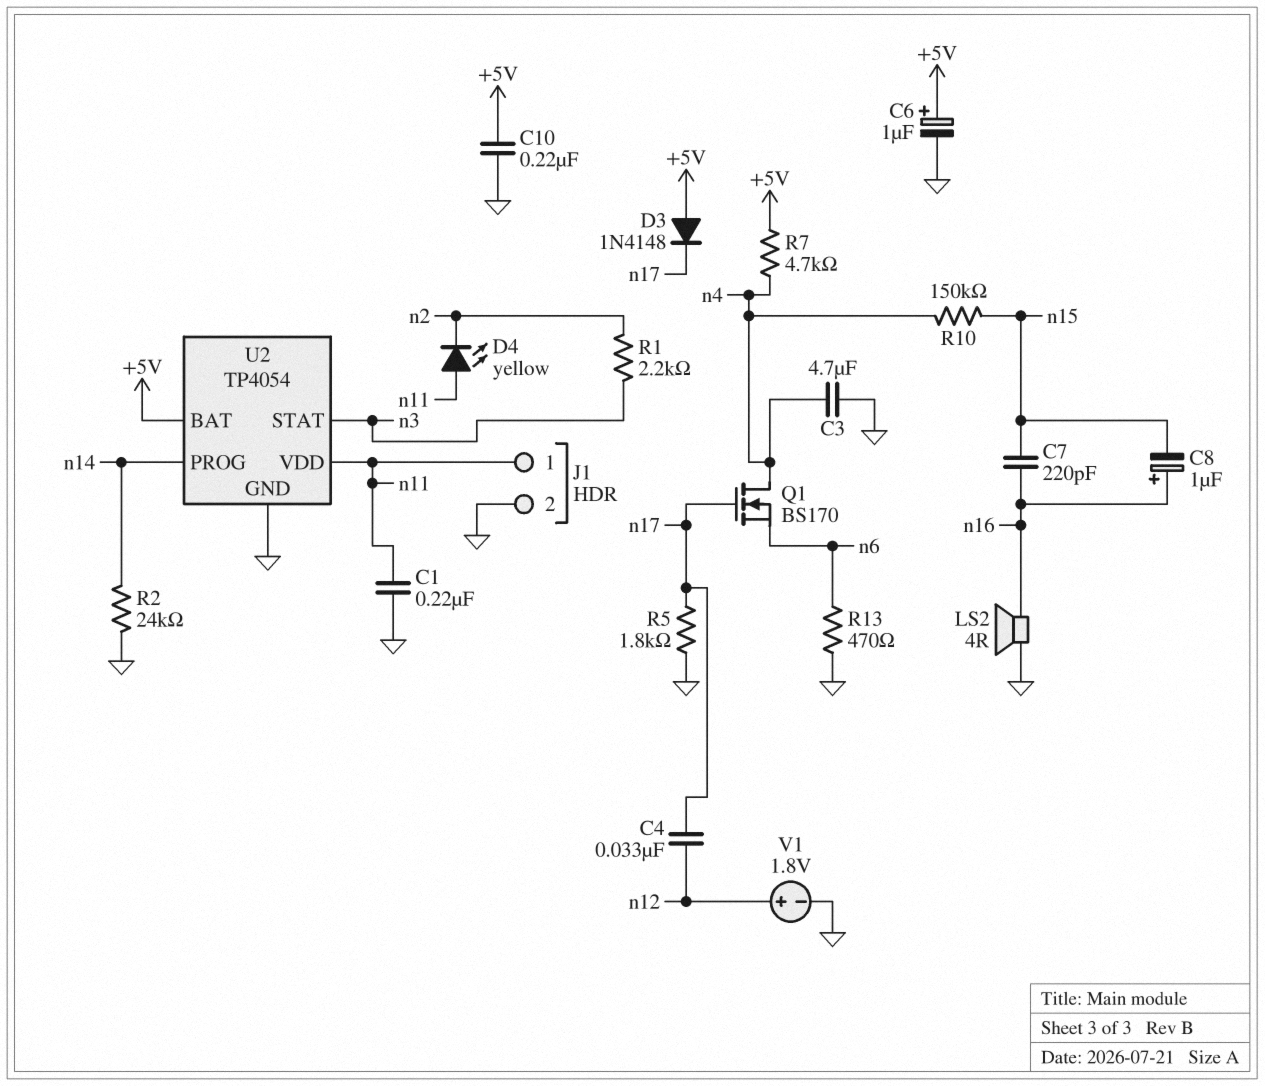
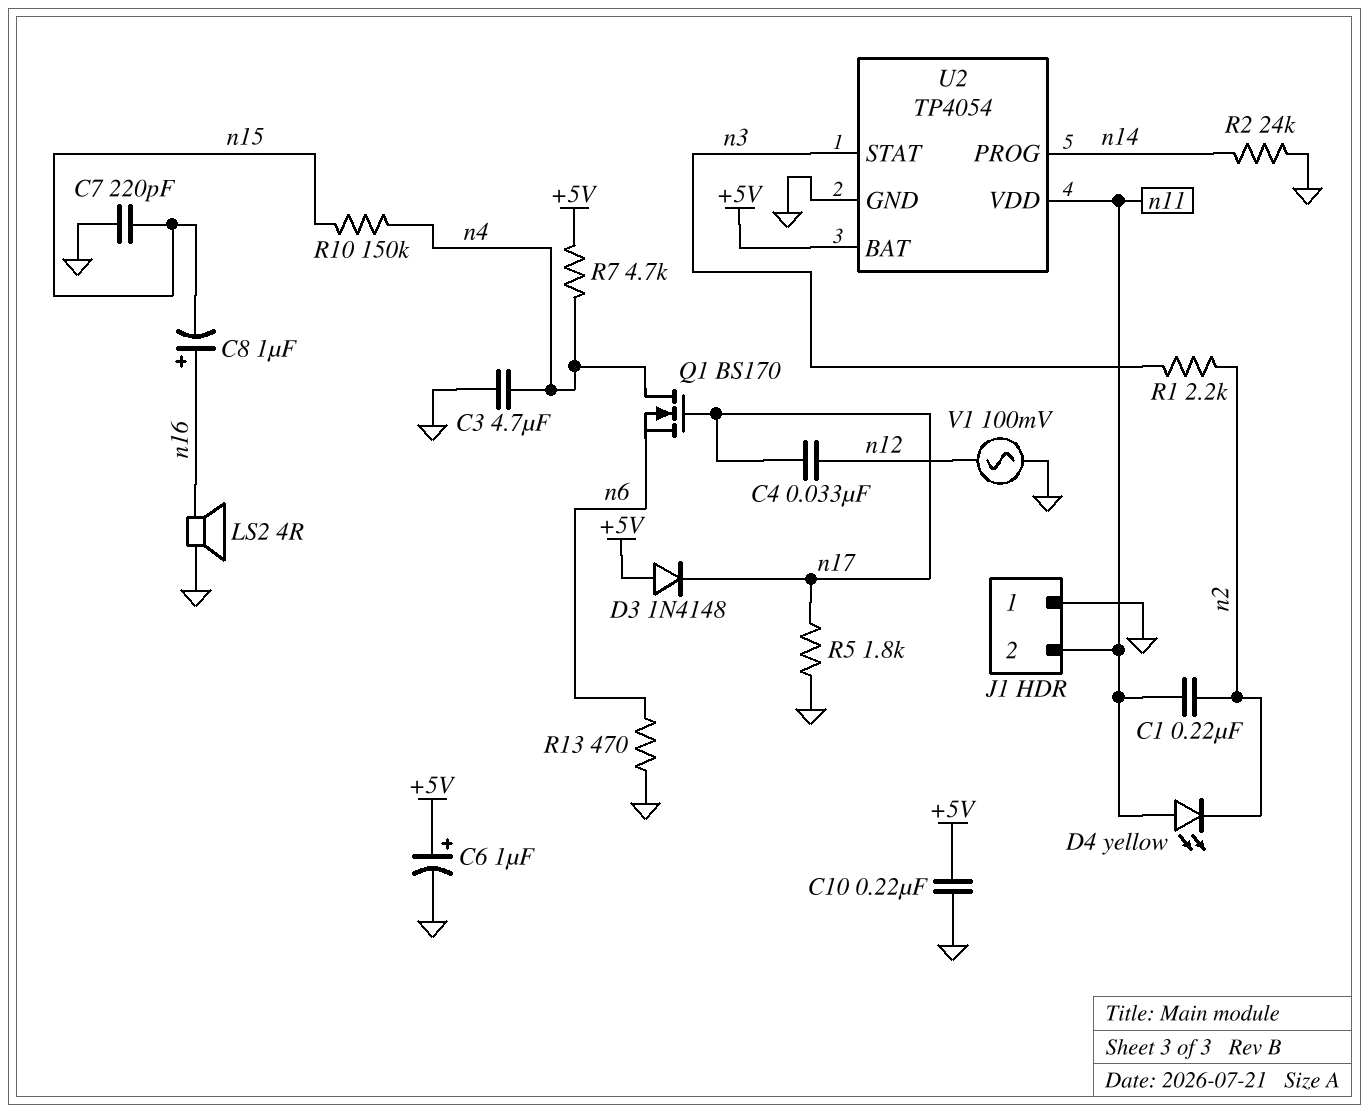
C1: 220nF (GND, n11) -> 220nF (n2, n11)
C7: 220pF (n15, n16) -> 220pF (GND, n15)
J1 pin 1: n11 -> GND
J1 pin 2: GND -> n11
V1: 1.8V (plus n12, minus GND) -> AC 100mV (GND, n12)

